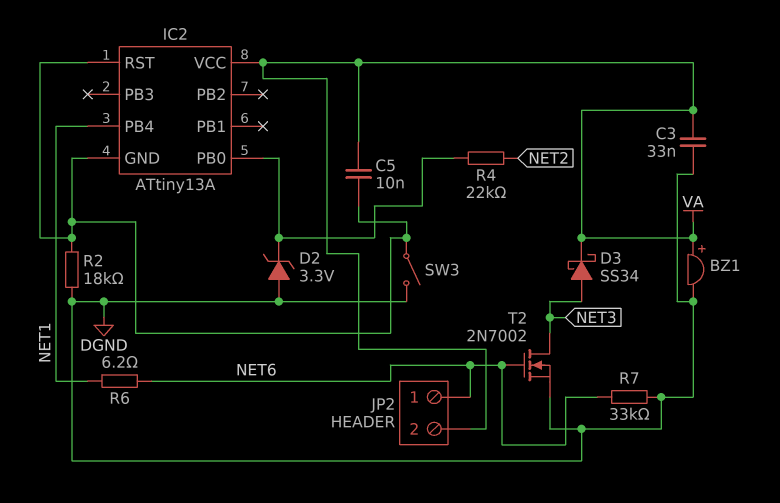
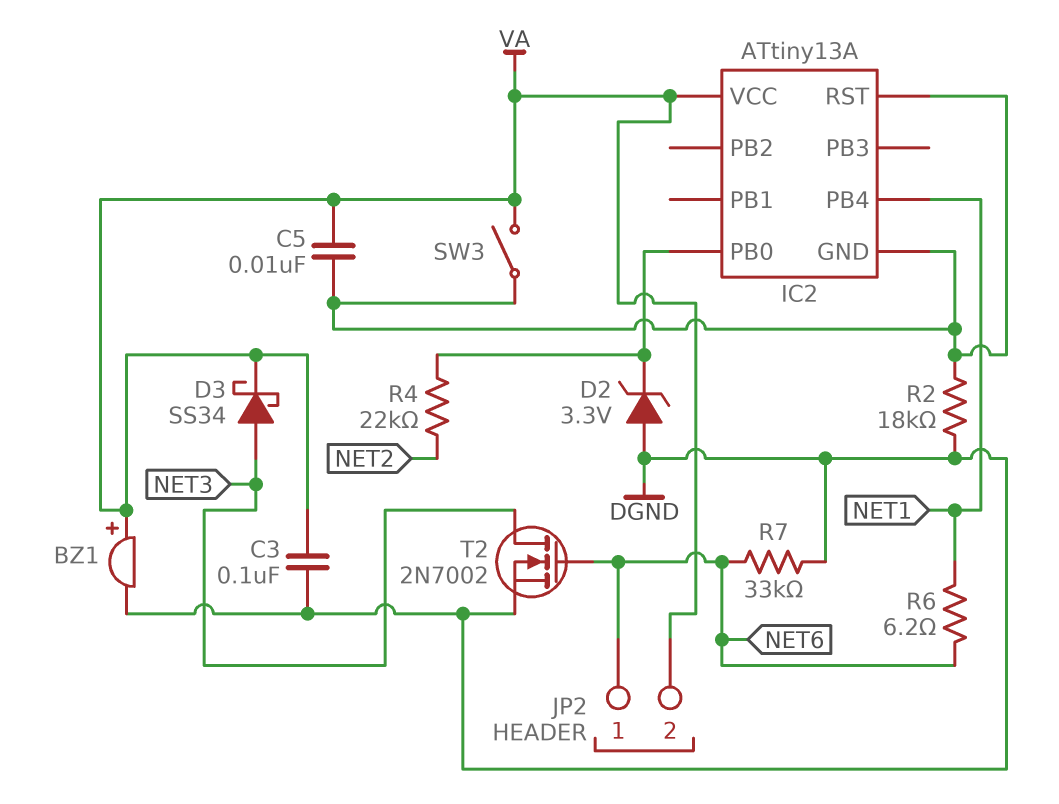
C3: 33nF (DGND, VA) -> 100nF (DGND, VA)
SW3: switch (DGND, IC2/GND) -> switch (IC2/GND, VA)

